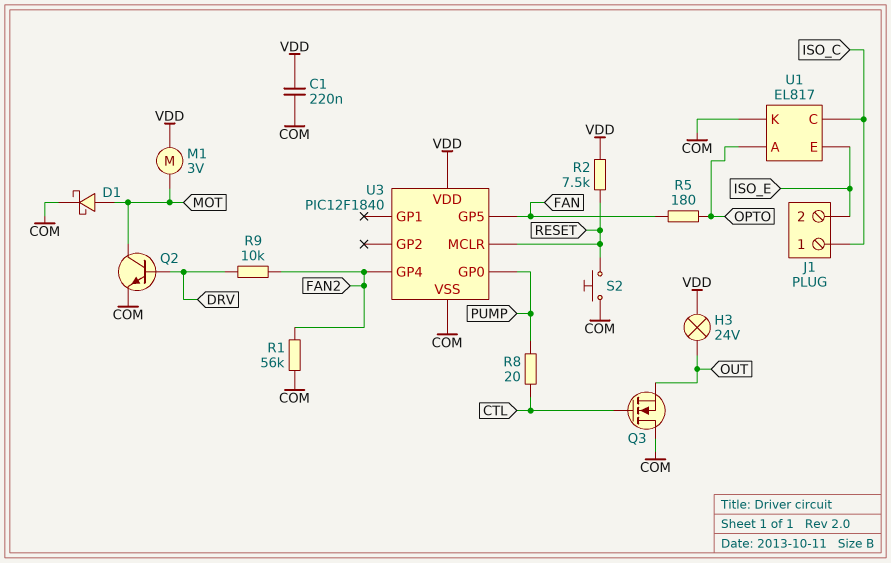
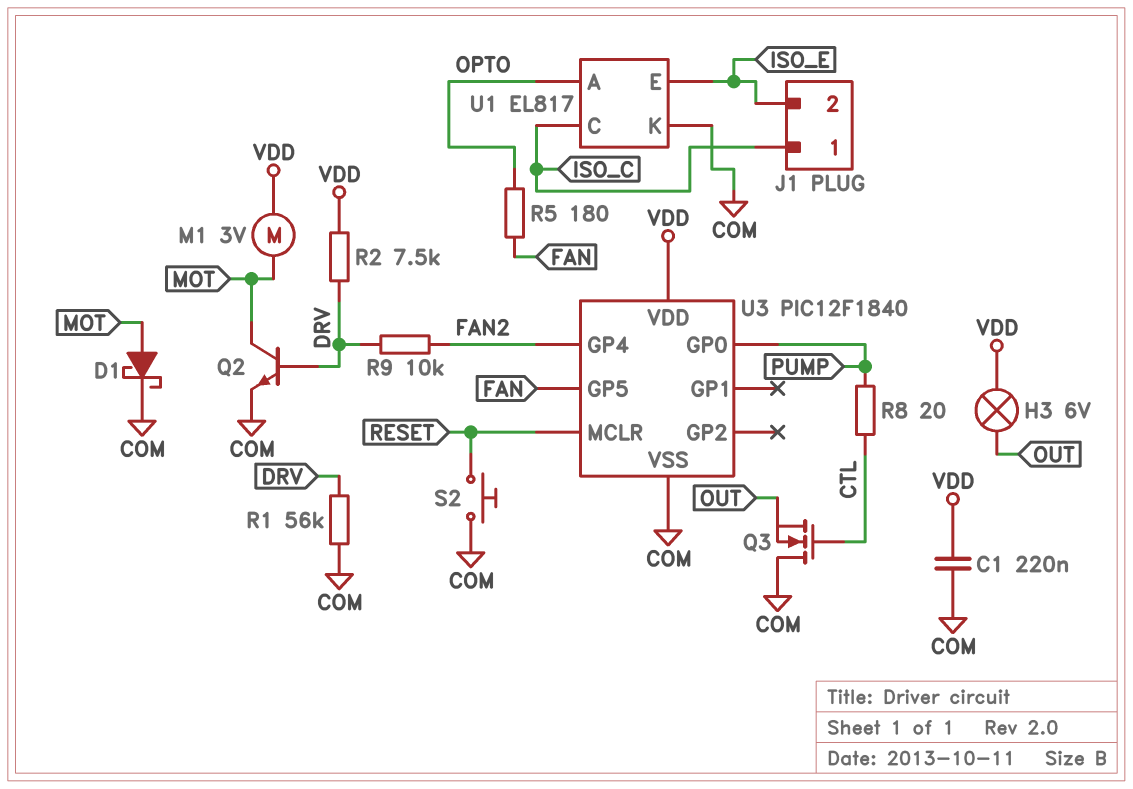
H3: lamp 24V (OUT, VDD) -> lamp 6V (OUT, VDD)
R1: 56k (COM, FAN2) -> 56k (COM, DRV)
R2: 7.5k (RESET, VDD) -> 7.5k (DRV, VDD)

